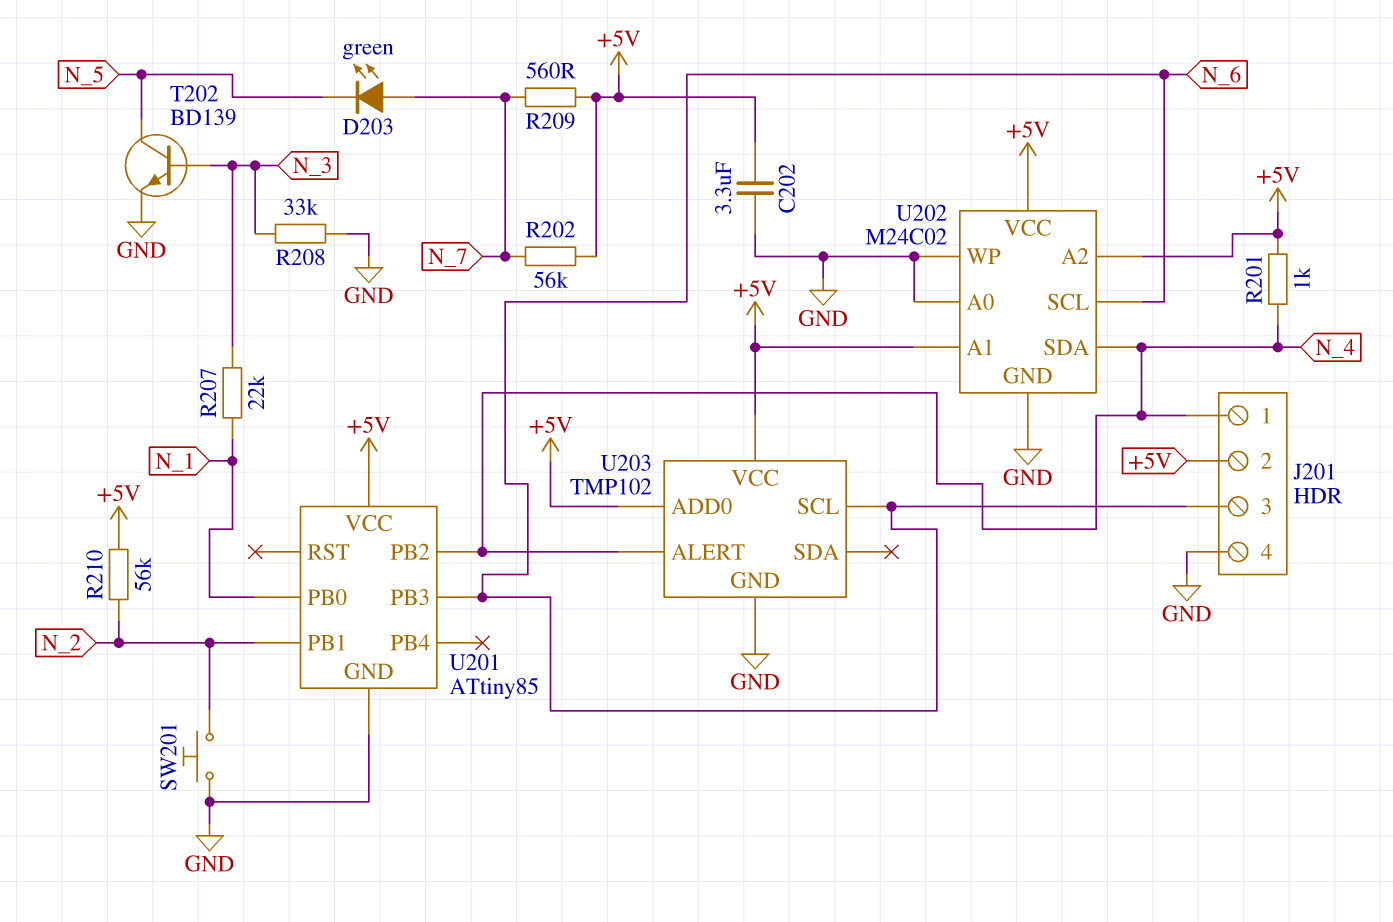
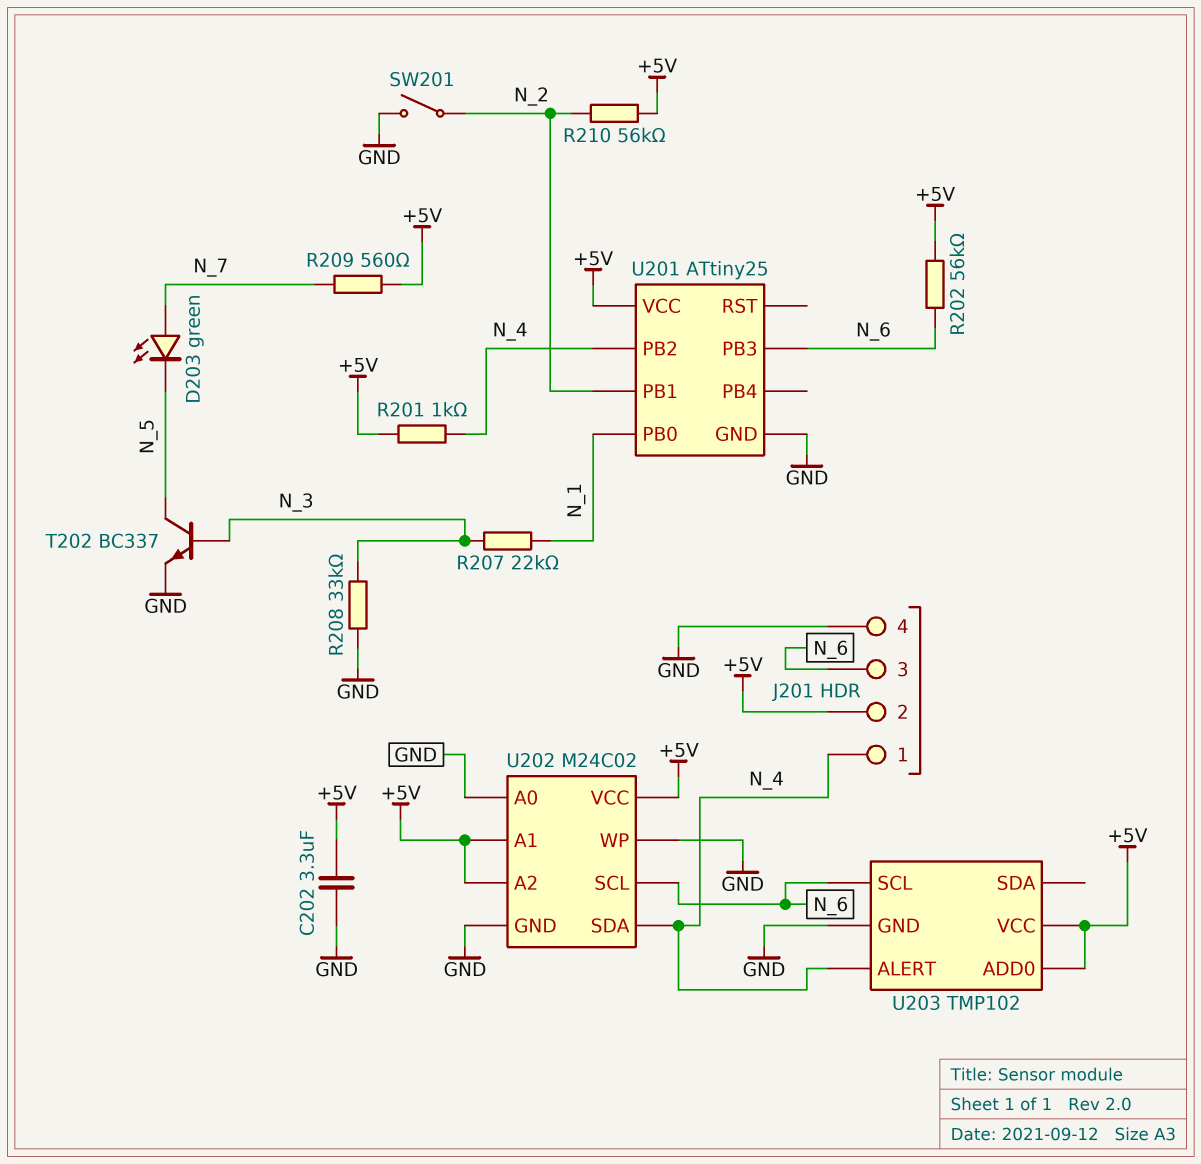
R202: 56k (+5V, N_7) -> 56k (+5V, N_6)
SW201: button (GND, N_2) -> switch (GND, N_2)
T202: NPN BD139 (B N_3, C N_5, E GND) -> NPN BC337 (B N_3, C N_5, E GND)
U201: ATtiny85 -> ATtiny25

